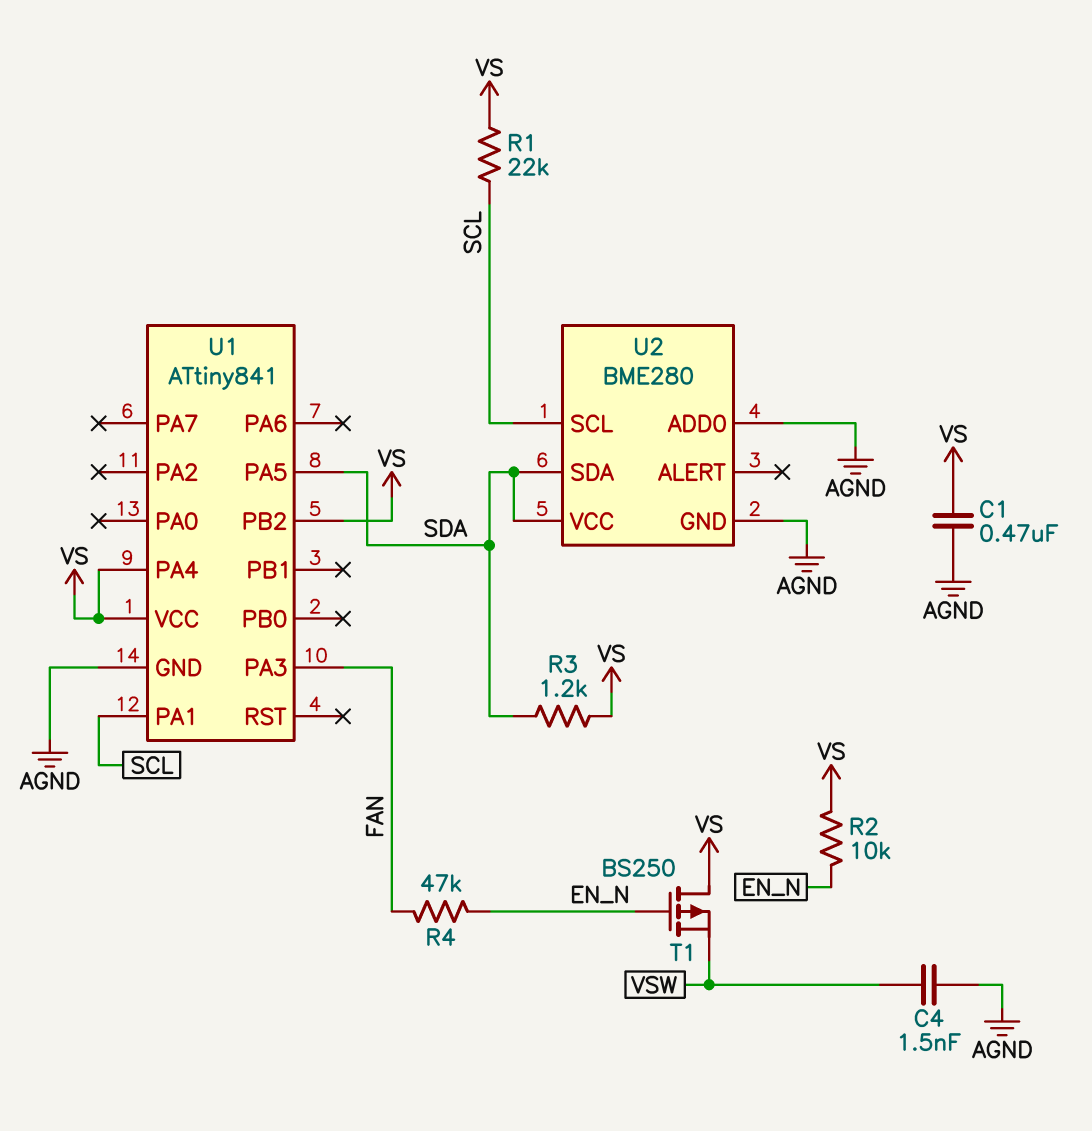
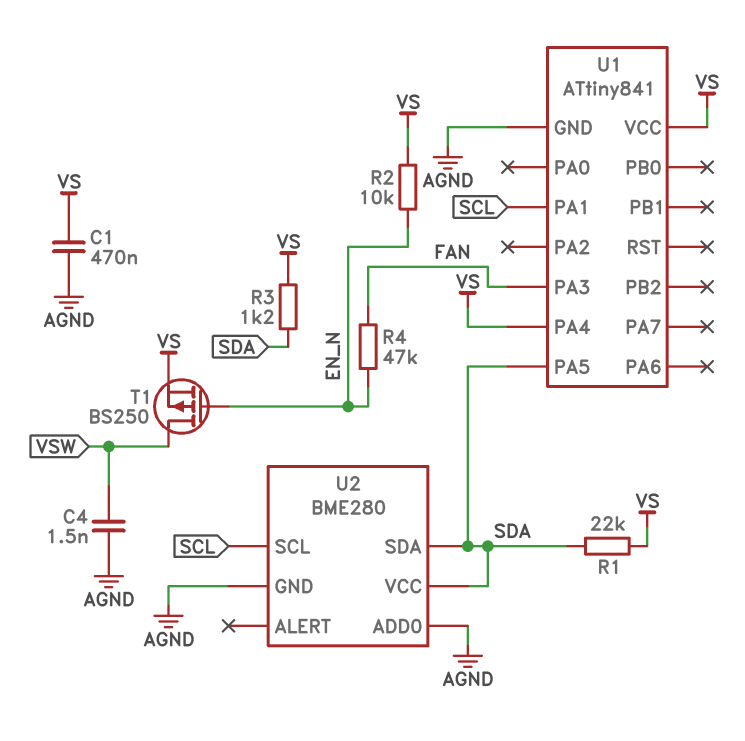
R1: 22k (SCL, VS) -> 22k (SDA, VS)
T1: PMOS BS250 (G EN_N, D VS, S VSW) -> PMOS BS250 (G EN_N, D VSW, S VS)
U1 pin PB2: VS -> none

